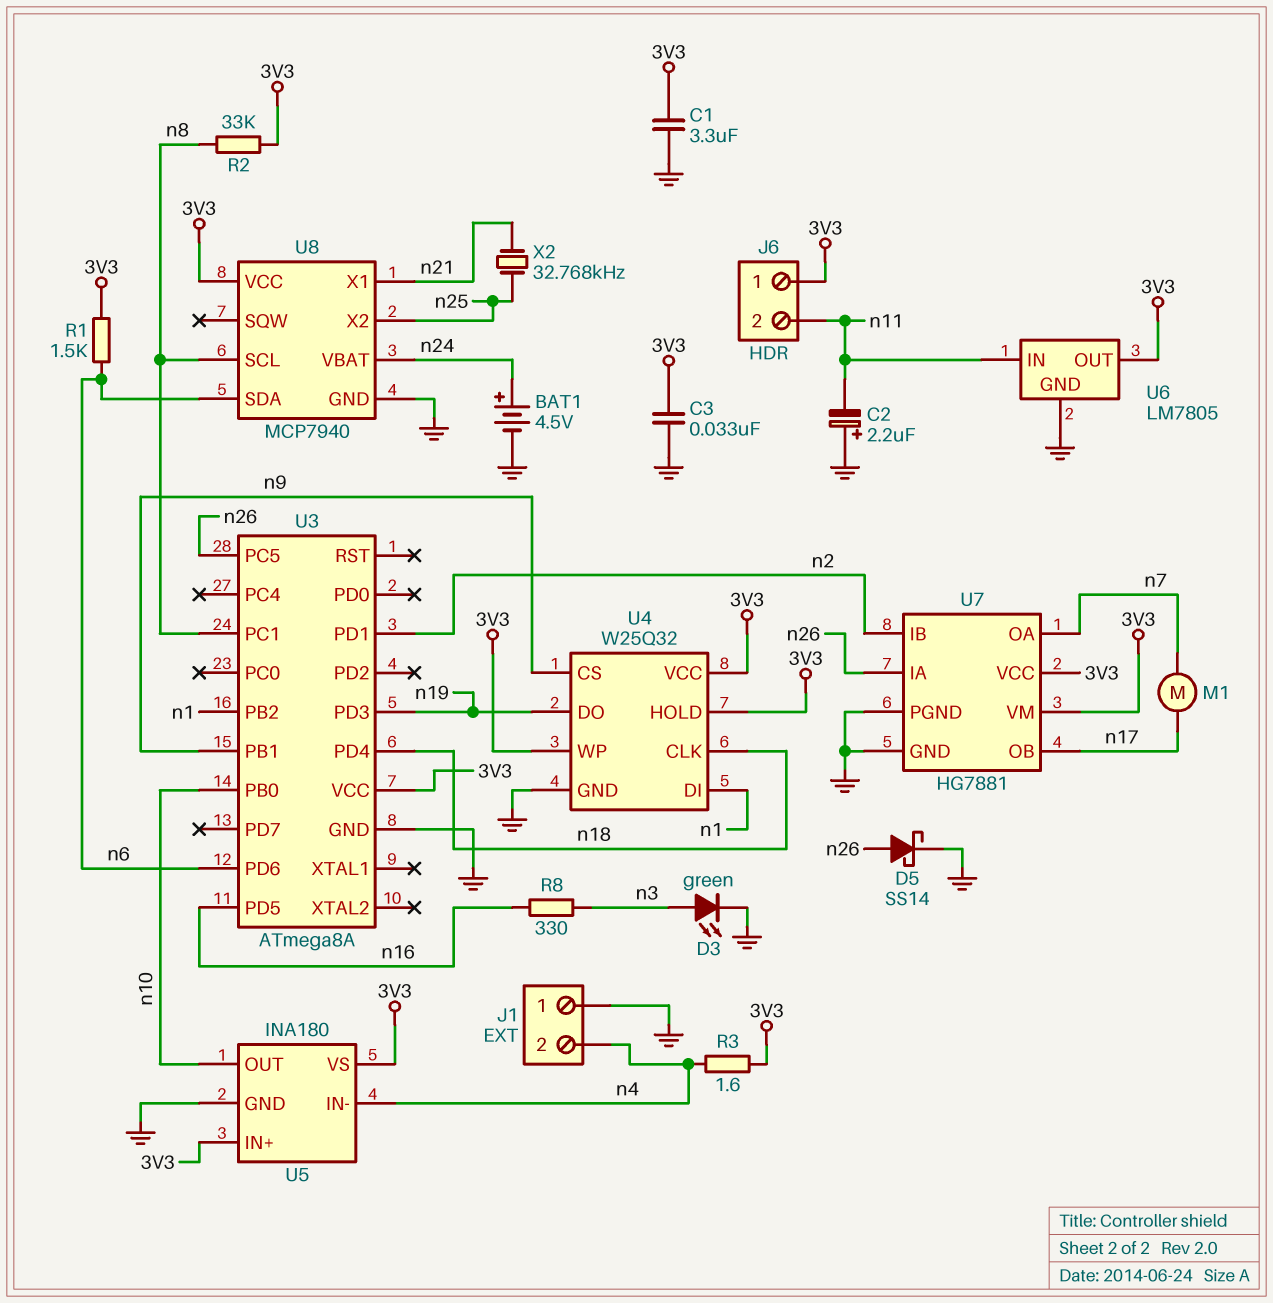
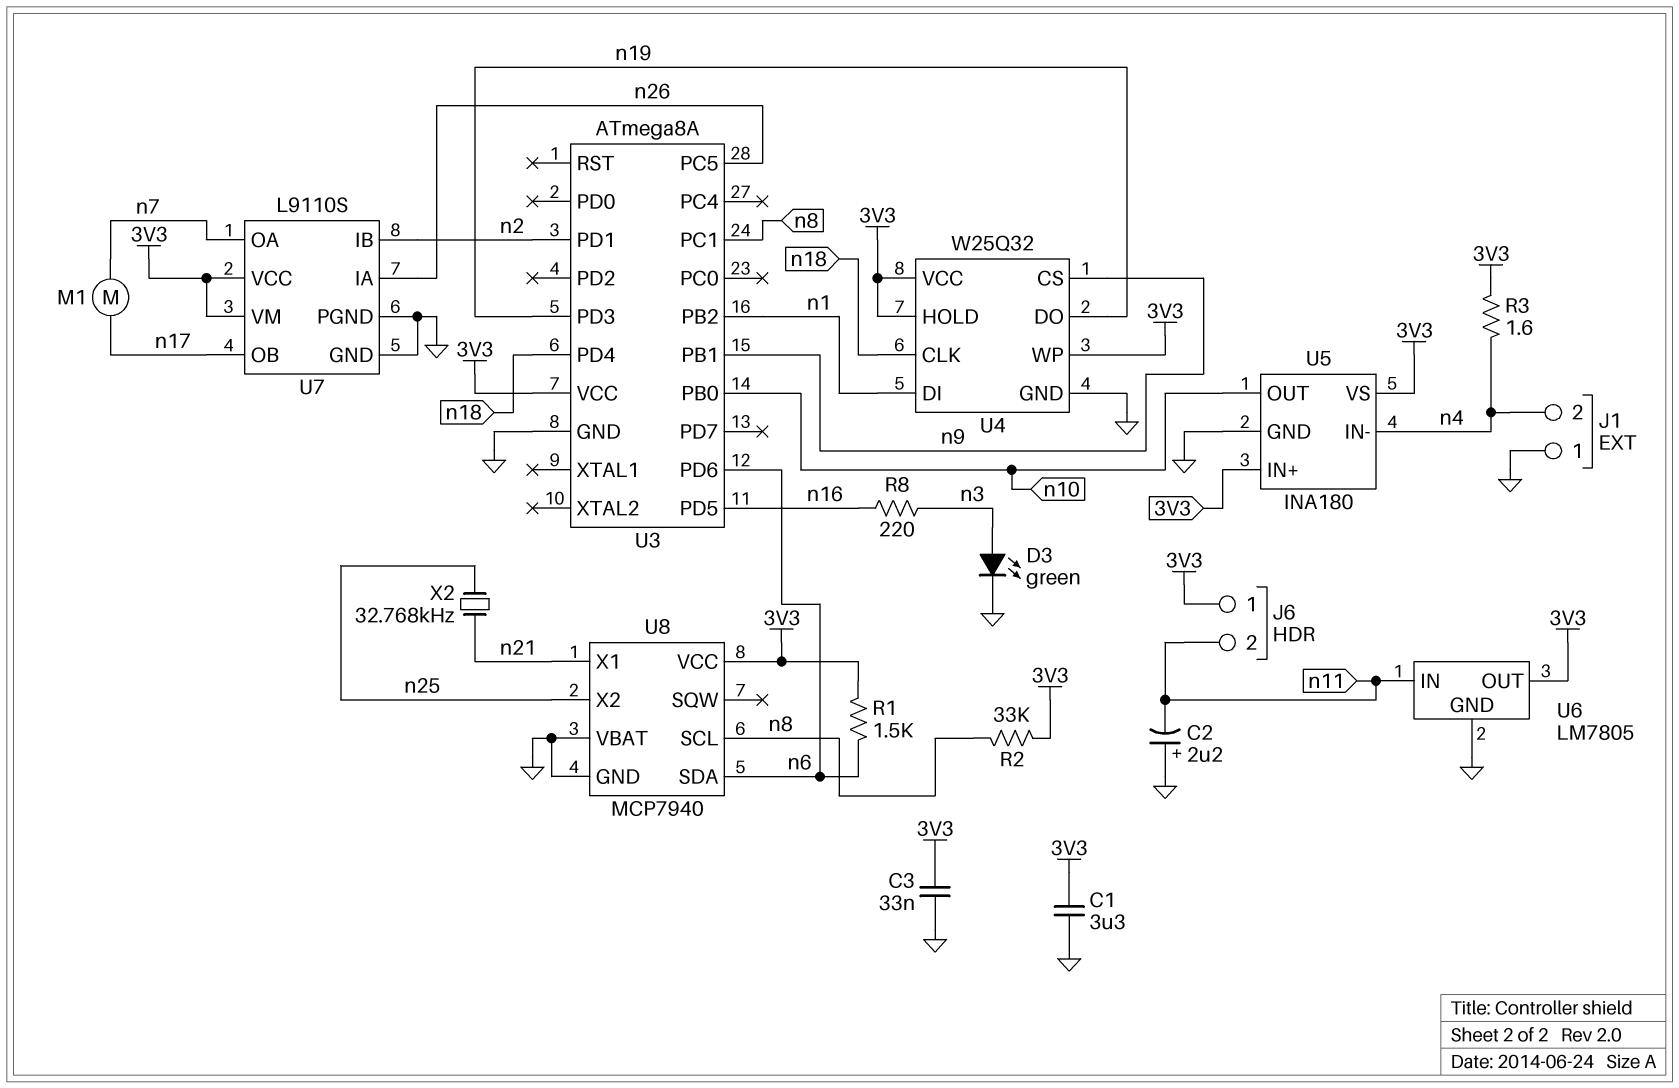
BAT1: 4.5V (plus n24, minus GND) -> none
D5: schottky SS14 (A n26, K GND) -> none
R8: 330 (n3, n16) -> 220 (n3, n16)
U7: HG7881 -> L9110S
U8 pin VBAT: n24 -> GND

